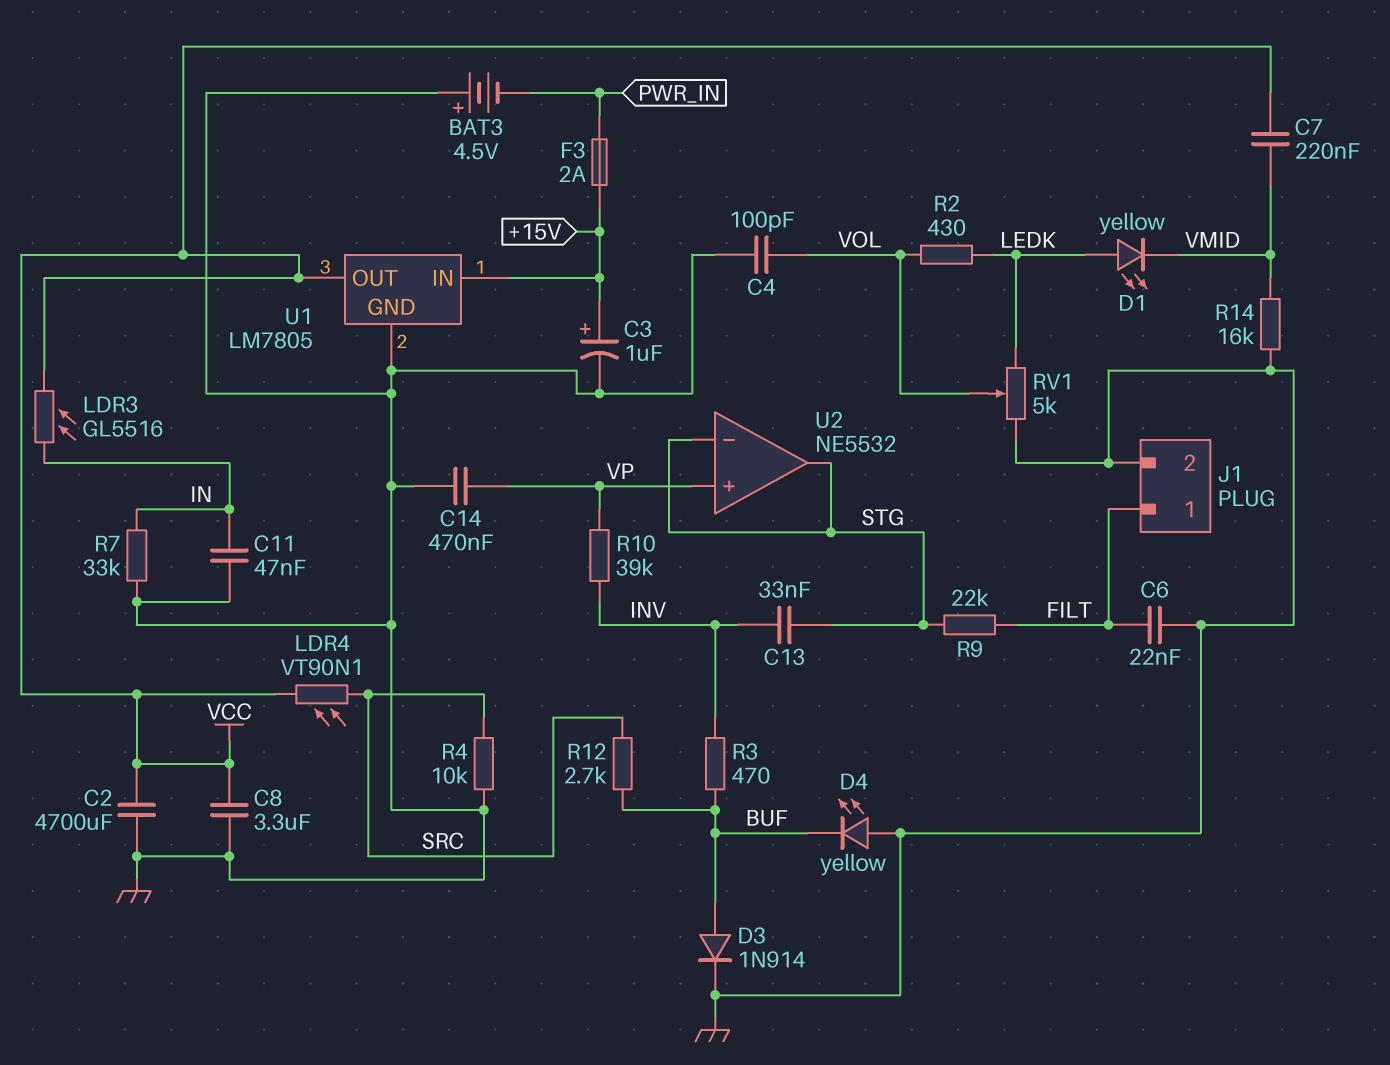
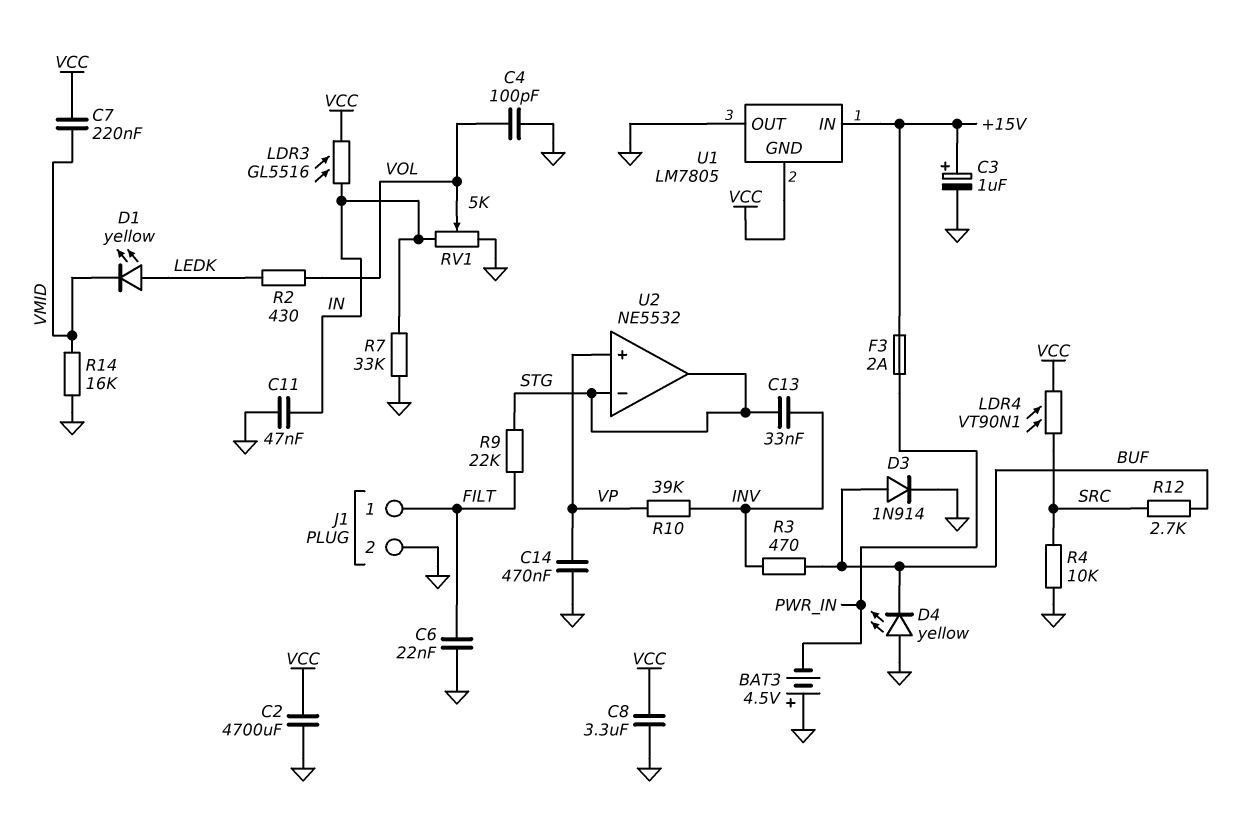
RV1: 5k (GND, LEDK, wiper VOL) -> 5k (GND, IN, wiper VOL)
U1 pin GND: GND -> VCC
U1 pin OUT: VCC -> GND

